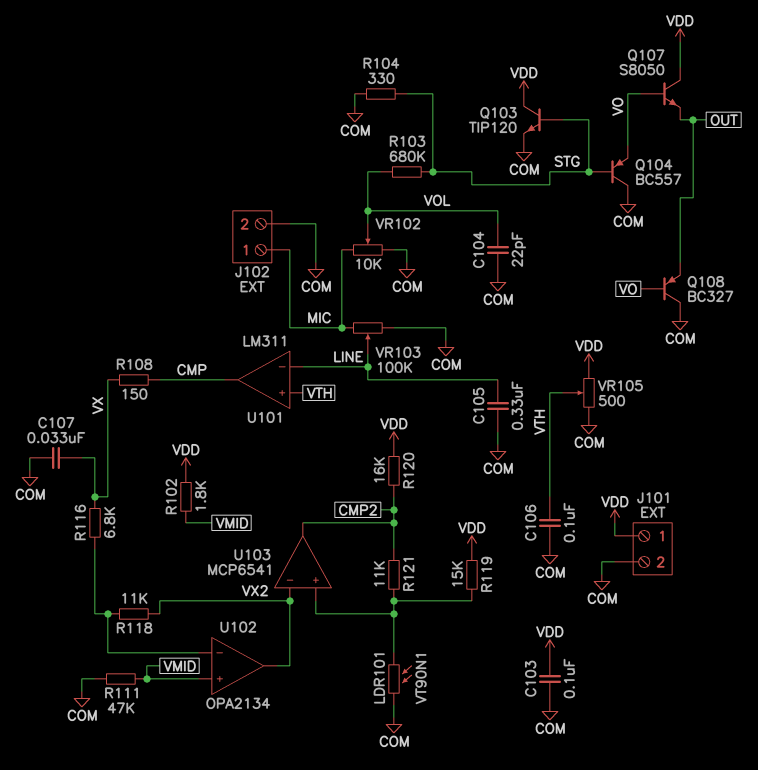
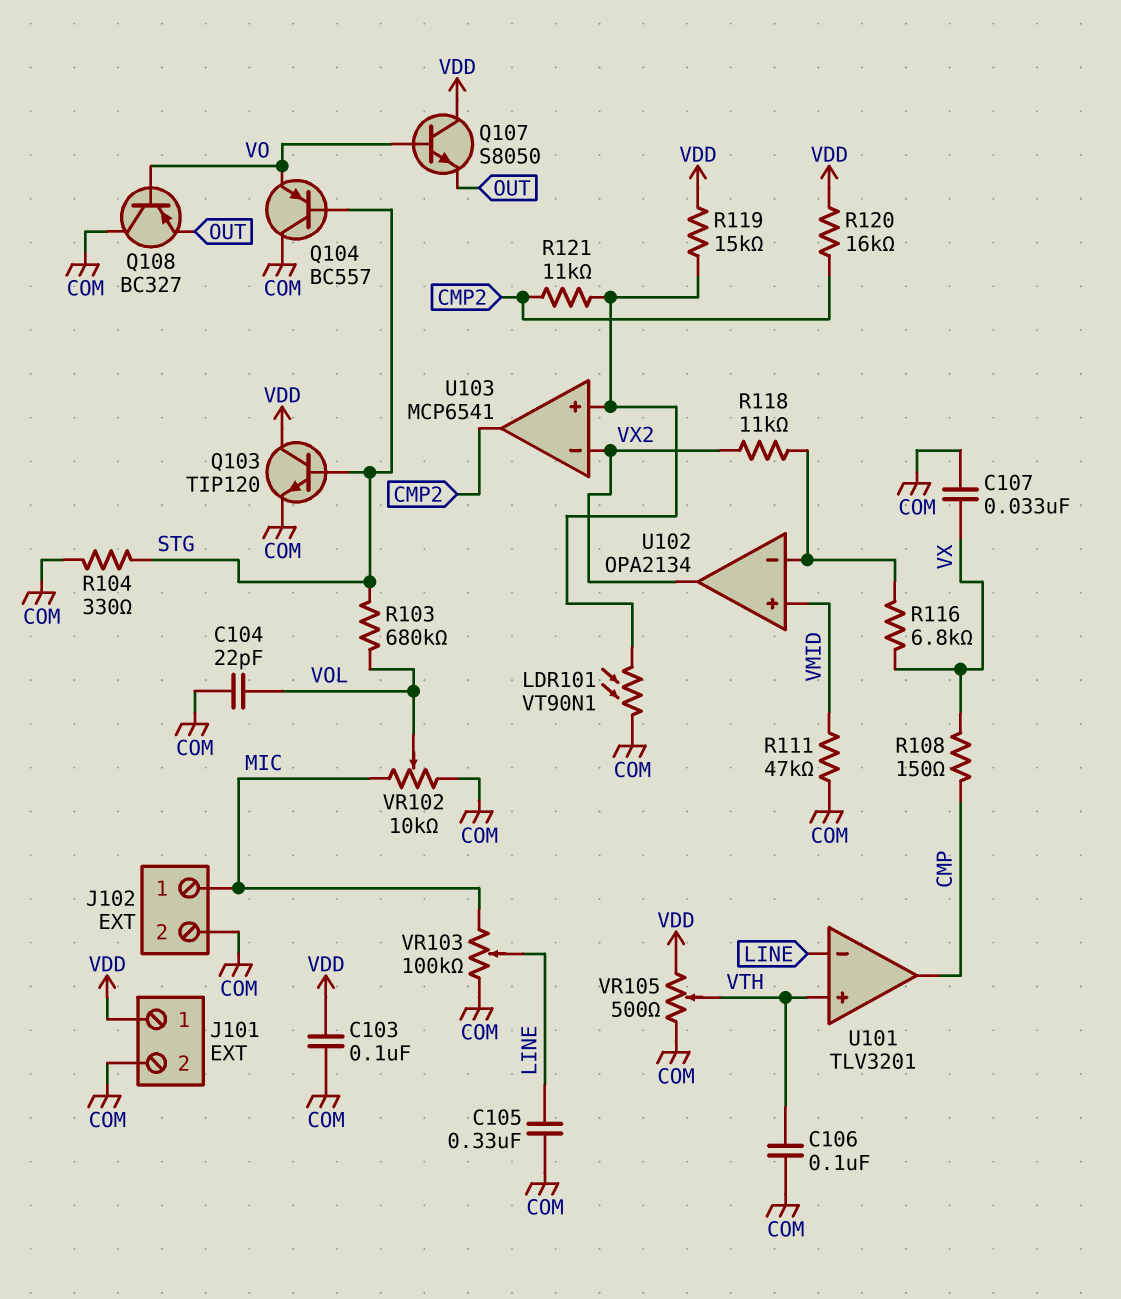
R102: 1.8k (VDD, VMID) -> none
U101: LM311 -> TLV3201

